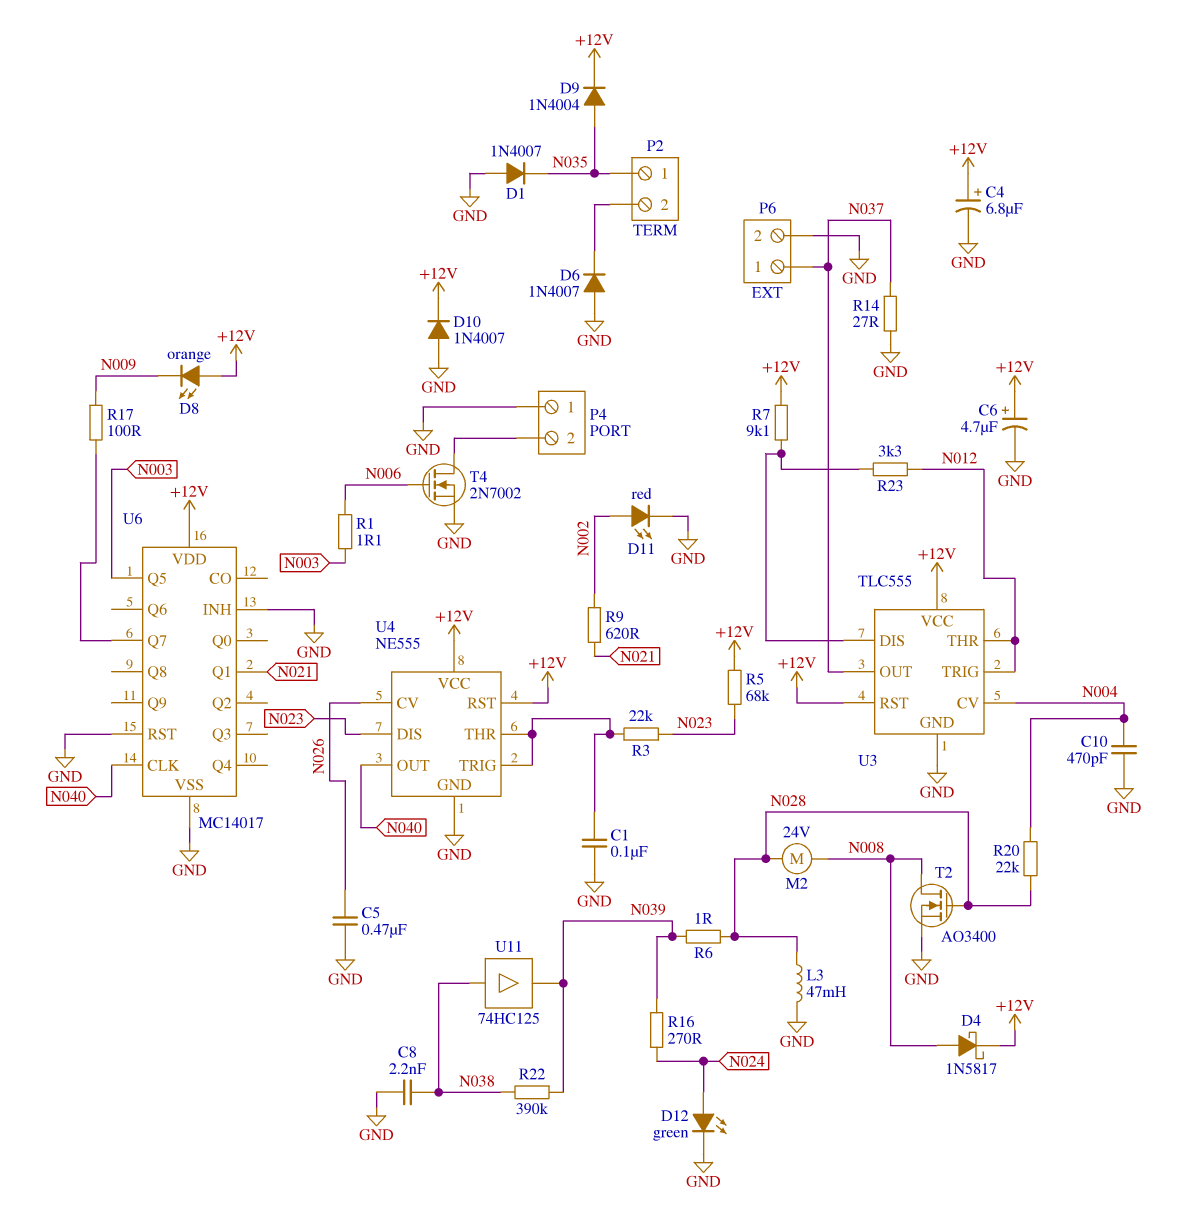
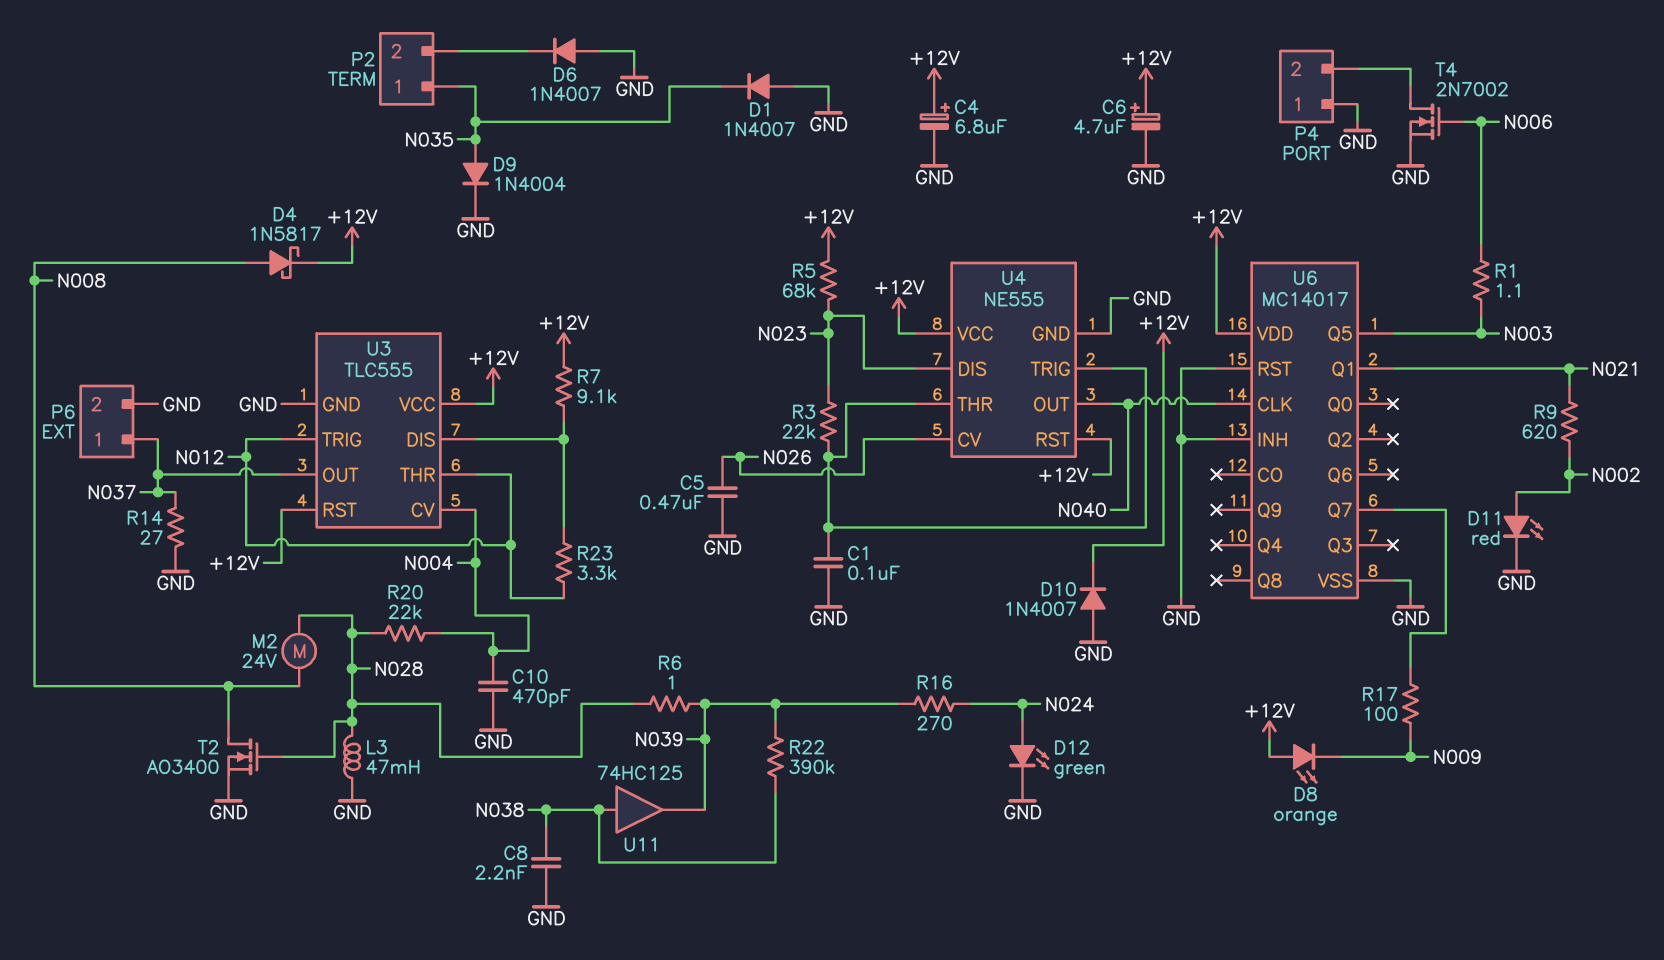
D9: diode 1N4004 (A N035, K +12V) -> diode 1N4004 (A N035, K GND)

